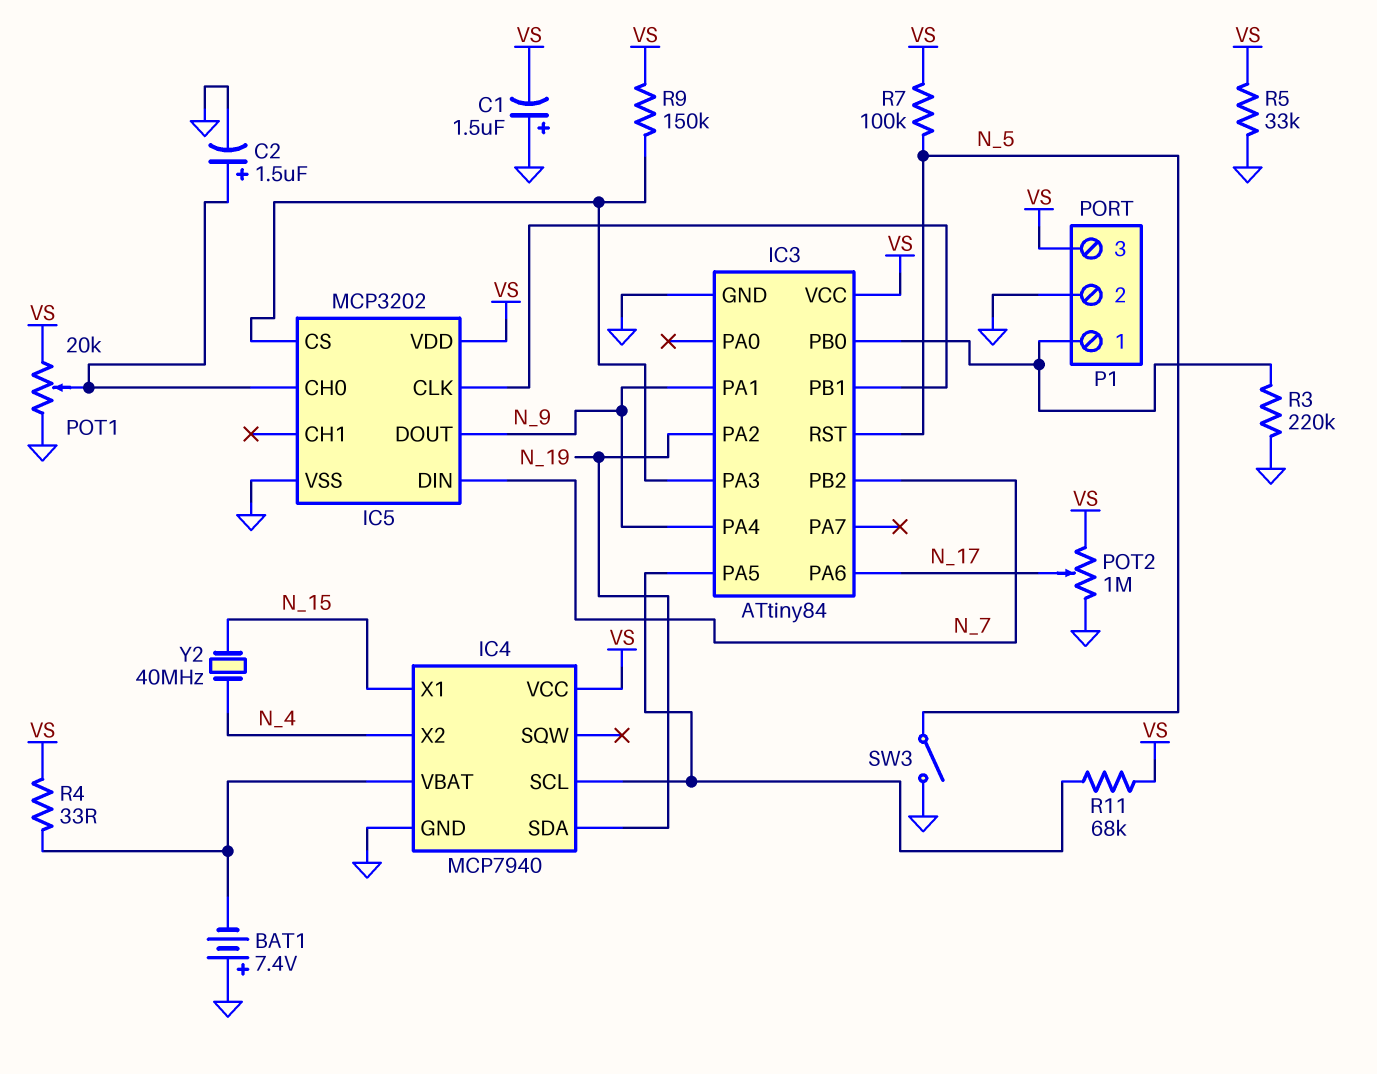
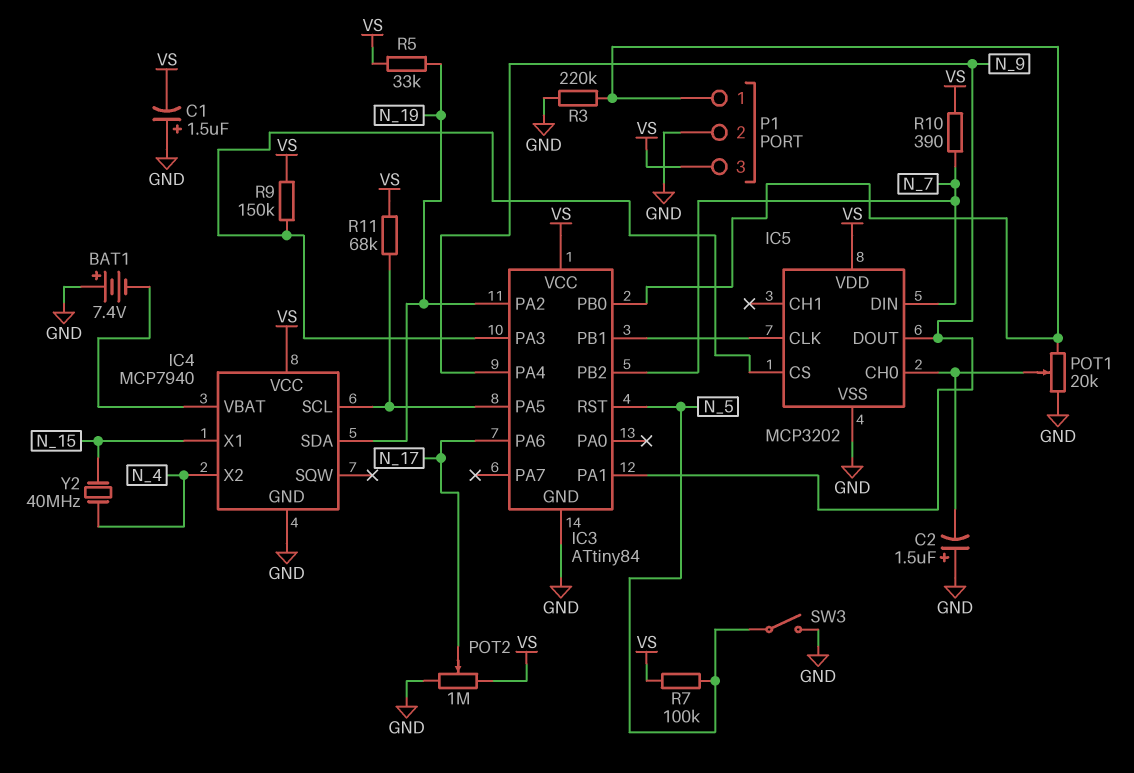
C2: 1.5uF (plus IC5/CH0, minus GND) -> 1.5uF (plus GND, minus IC5/CH0)
POT1: 20k (GND, VS, wiper IC5/CH0) -> 20k (GND, IC3/PB0, wiper IC5/CH0)
R4: 33 (IC4/VBAT, VS) -> none
R5: 33k (GND, VS) -> 33k (N_19, VS)
R10: none -> 390 (N_7, VS)

